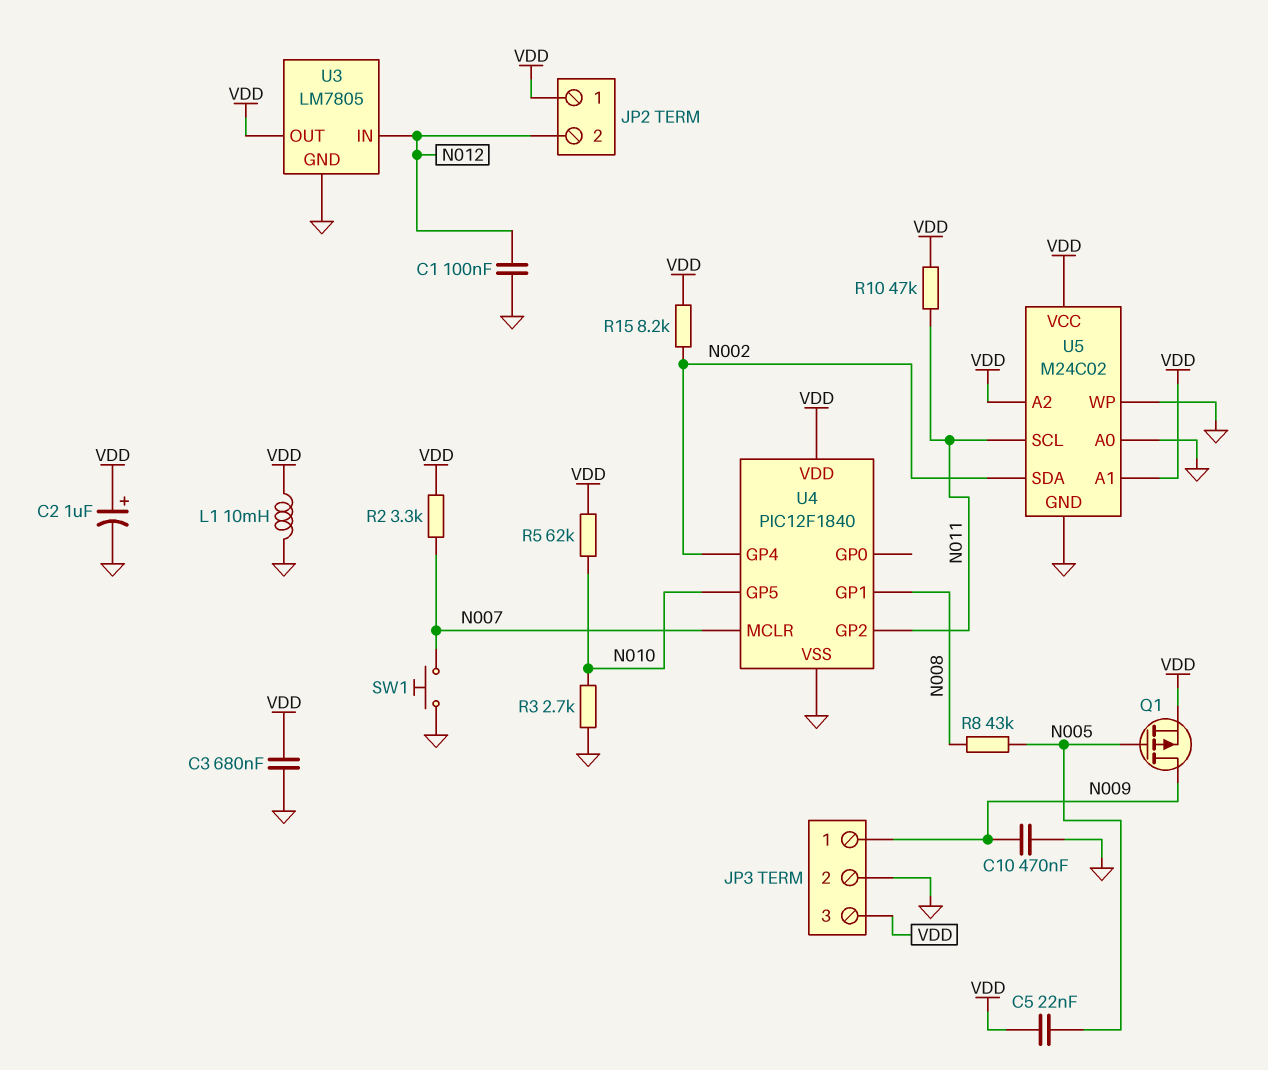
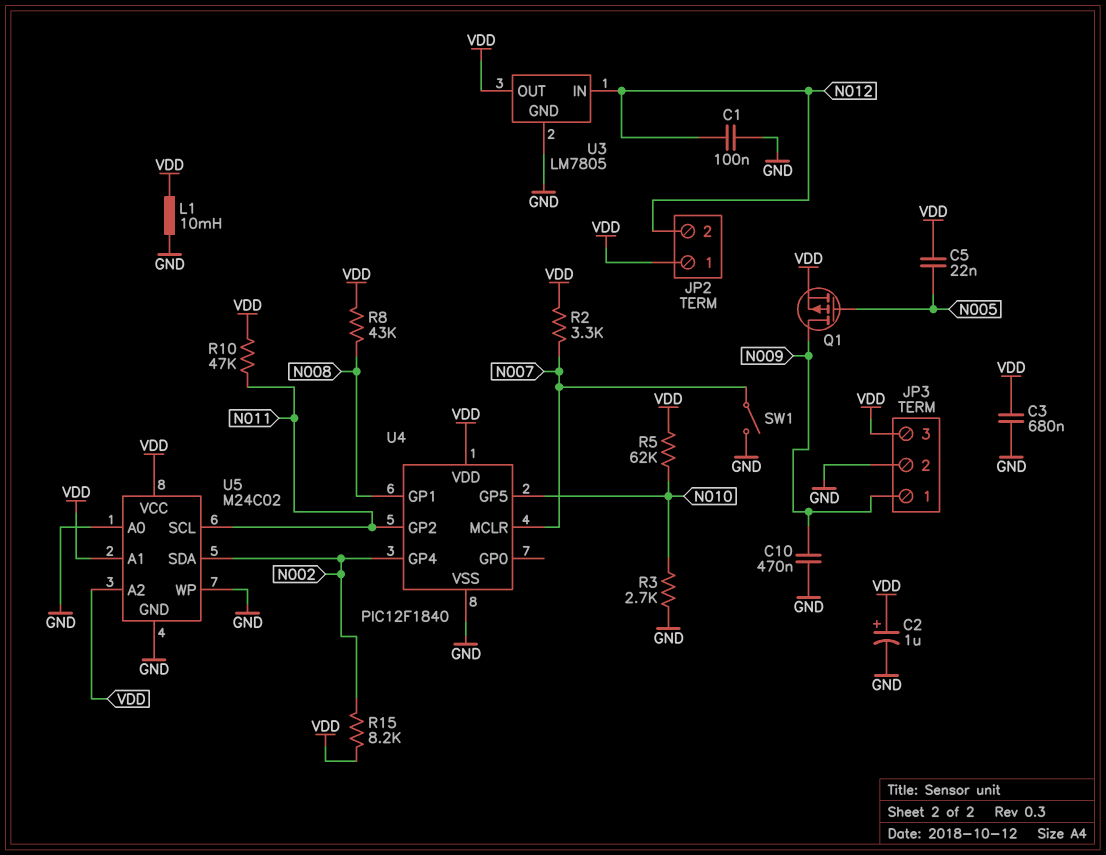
R8: 43k (N005, N008) -> 43k (N008, VDD)
SW1: button (GND, N007) -> switch (GND, N007)

